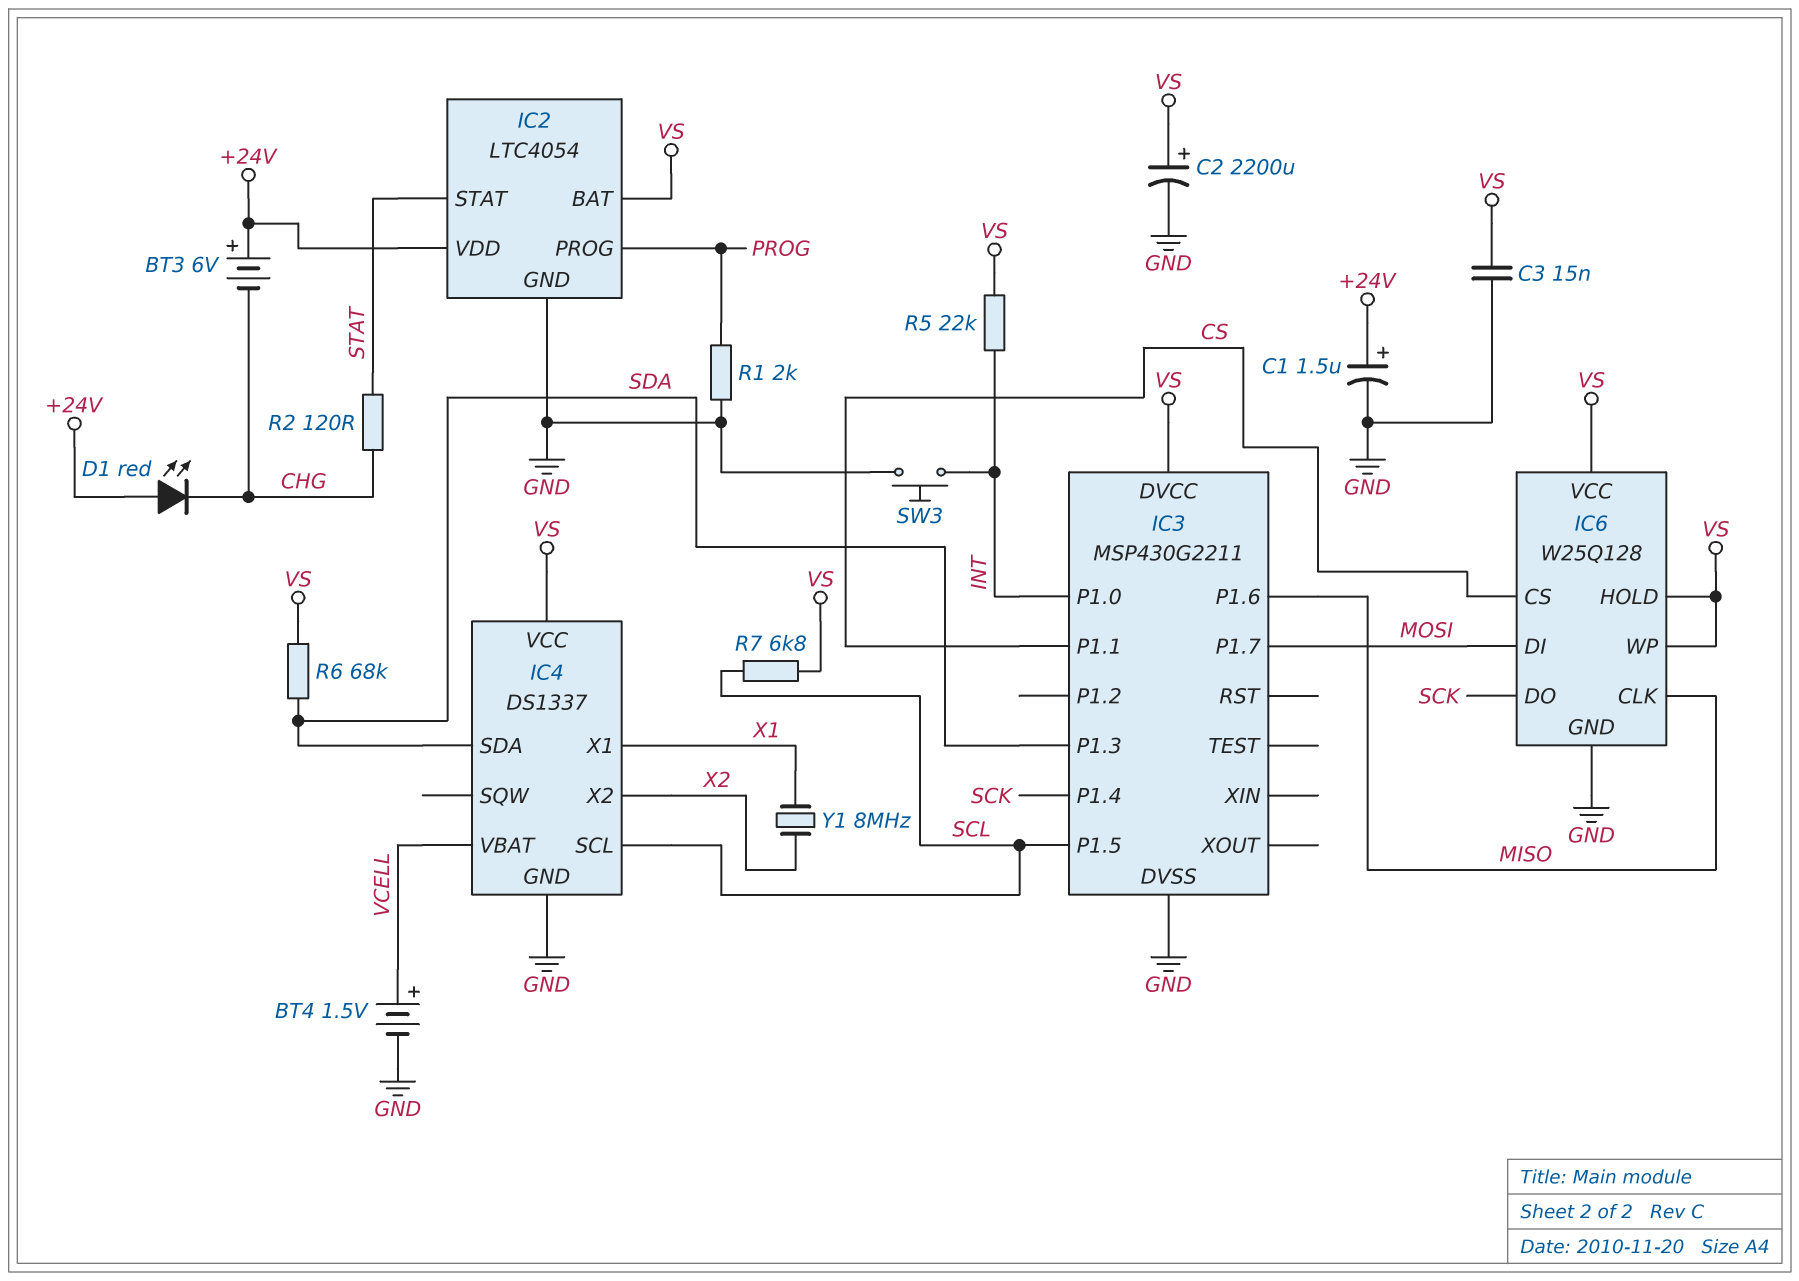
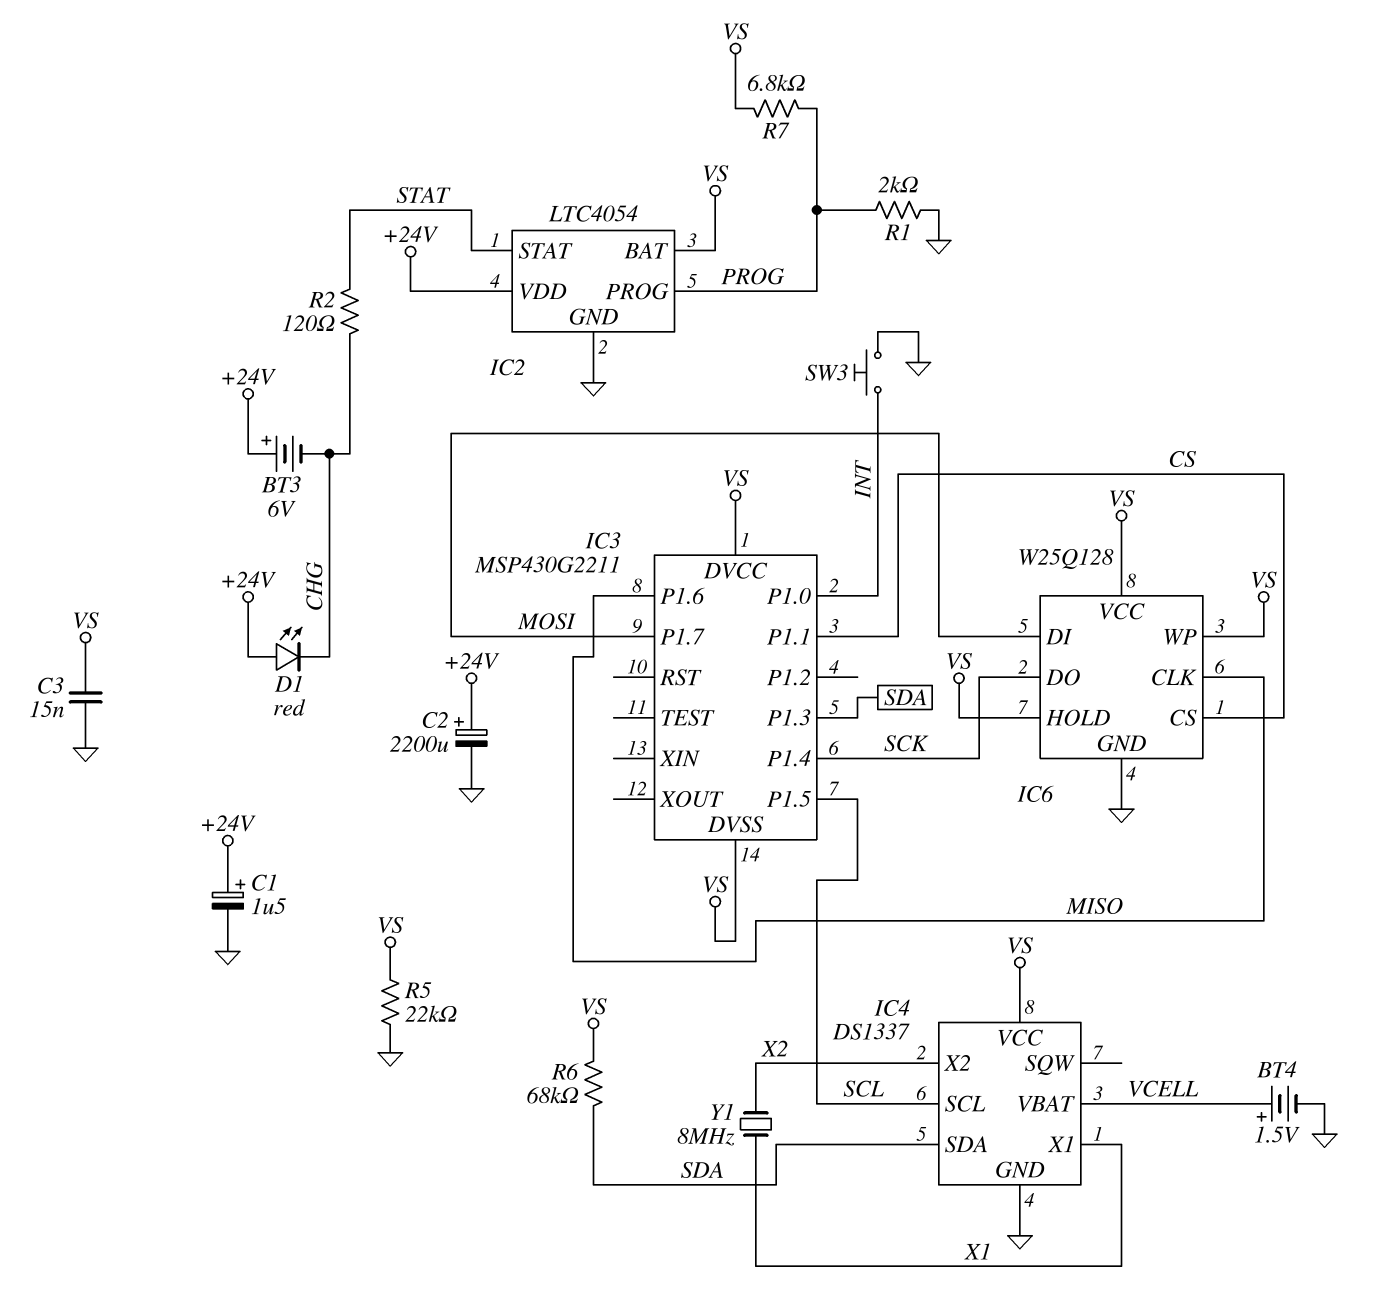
C2: 2200uF (plus VS, minus GND) -> 2200uF (plus +24V, minus GND)
IC3 pin DVSS: GND -> VS
R5: 22k (INT, VS) -> 22k (GND, VS)
R7: 6.8k (SCL, VS) -> 6.8k (PROG, VS)

